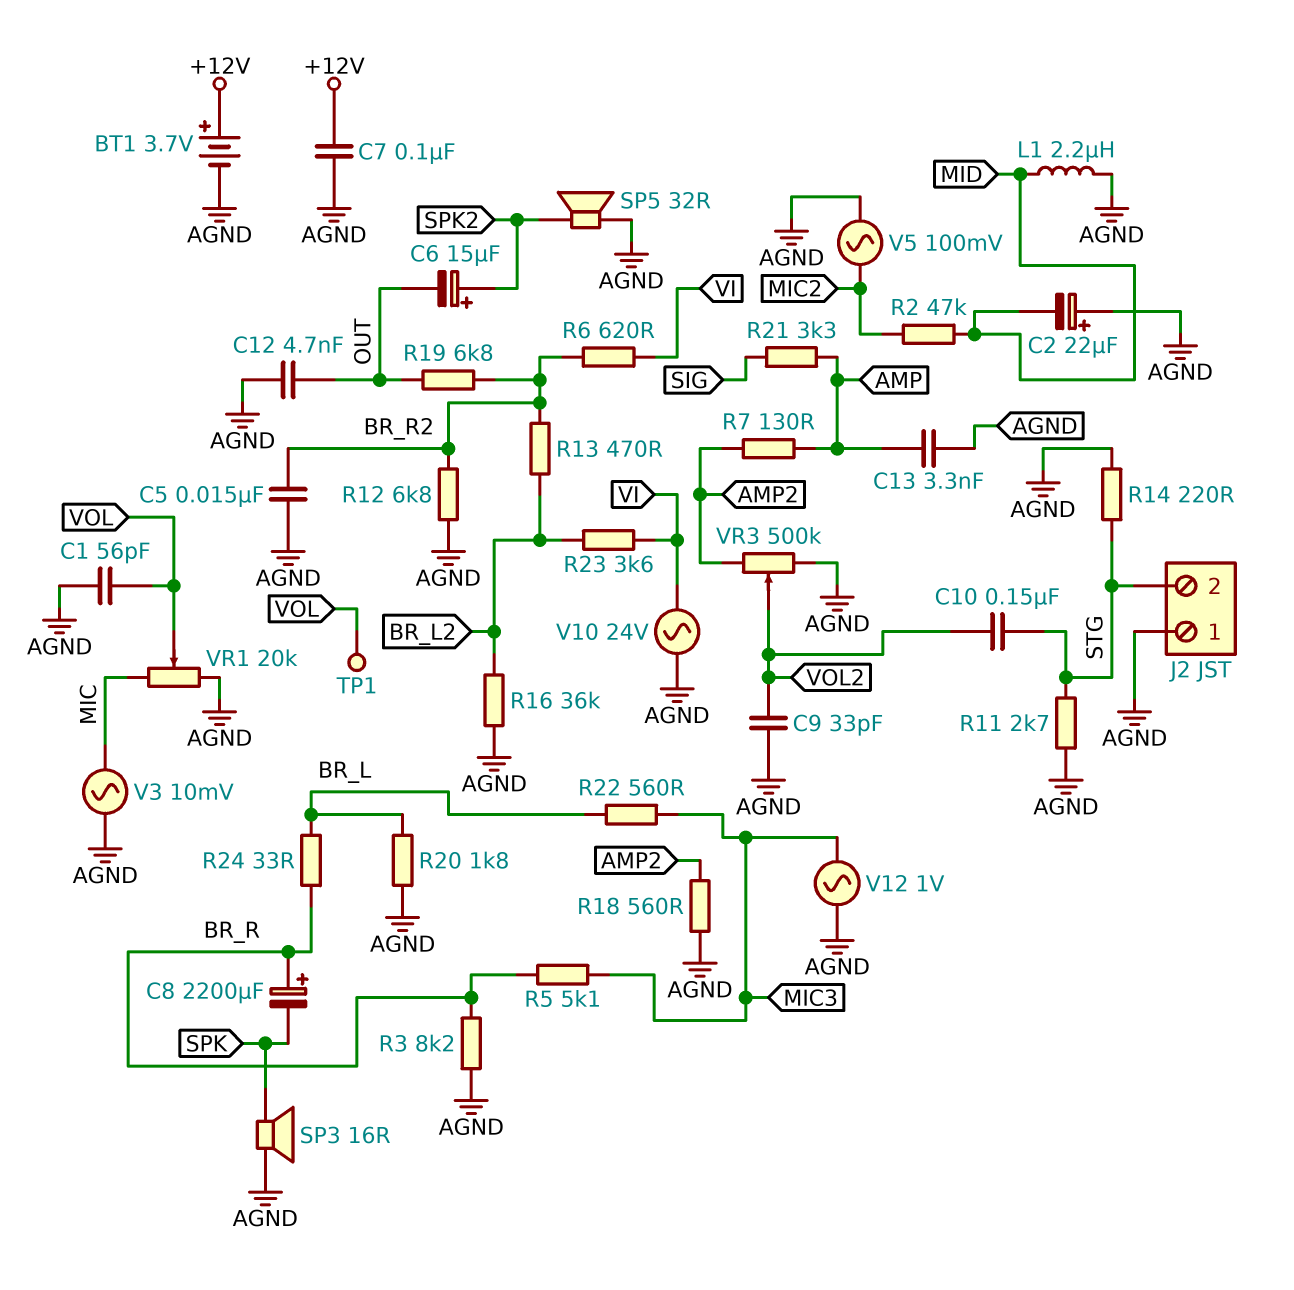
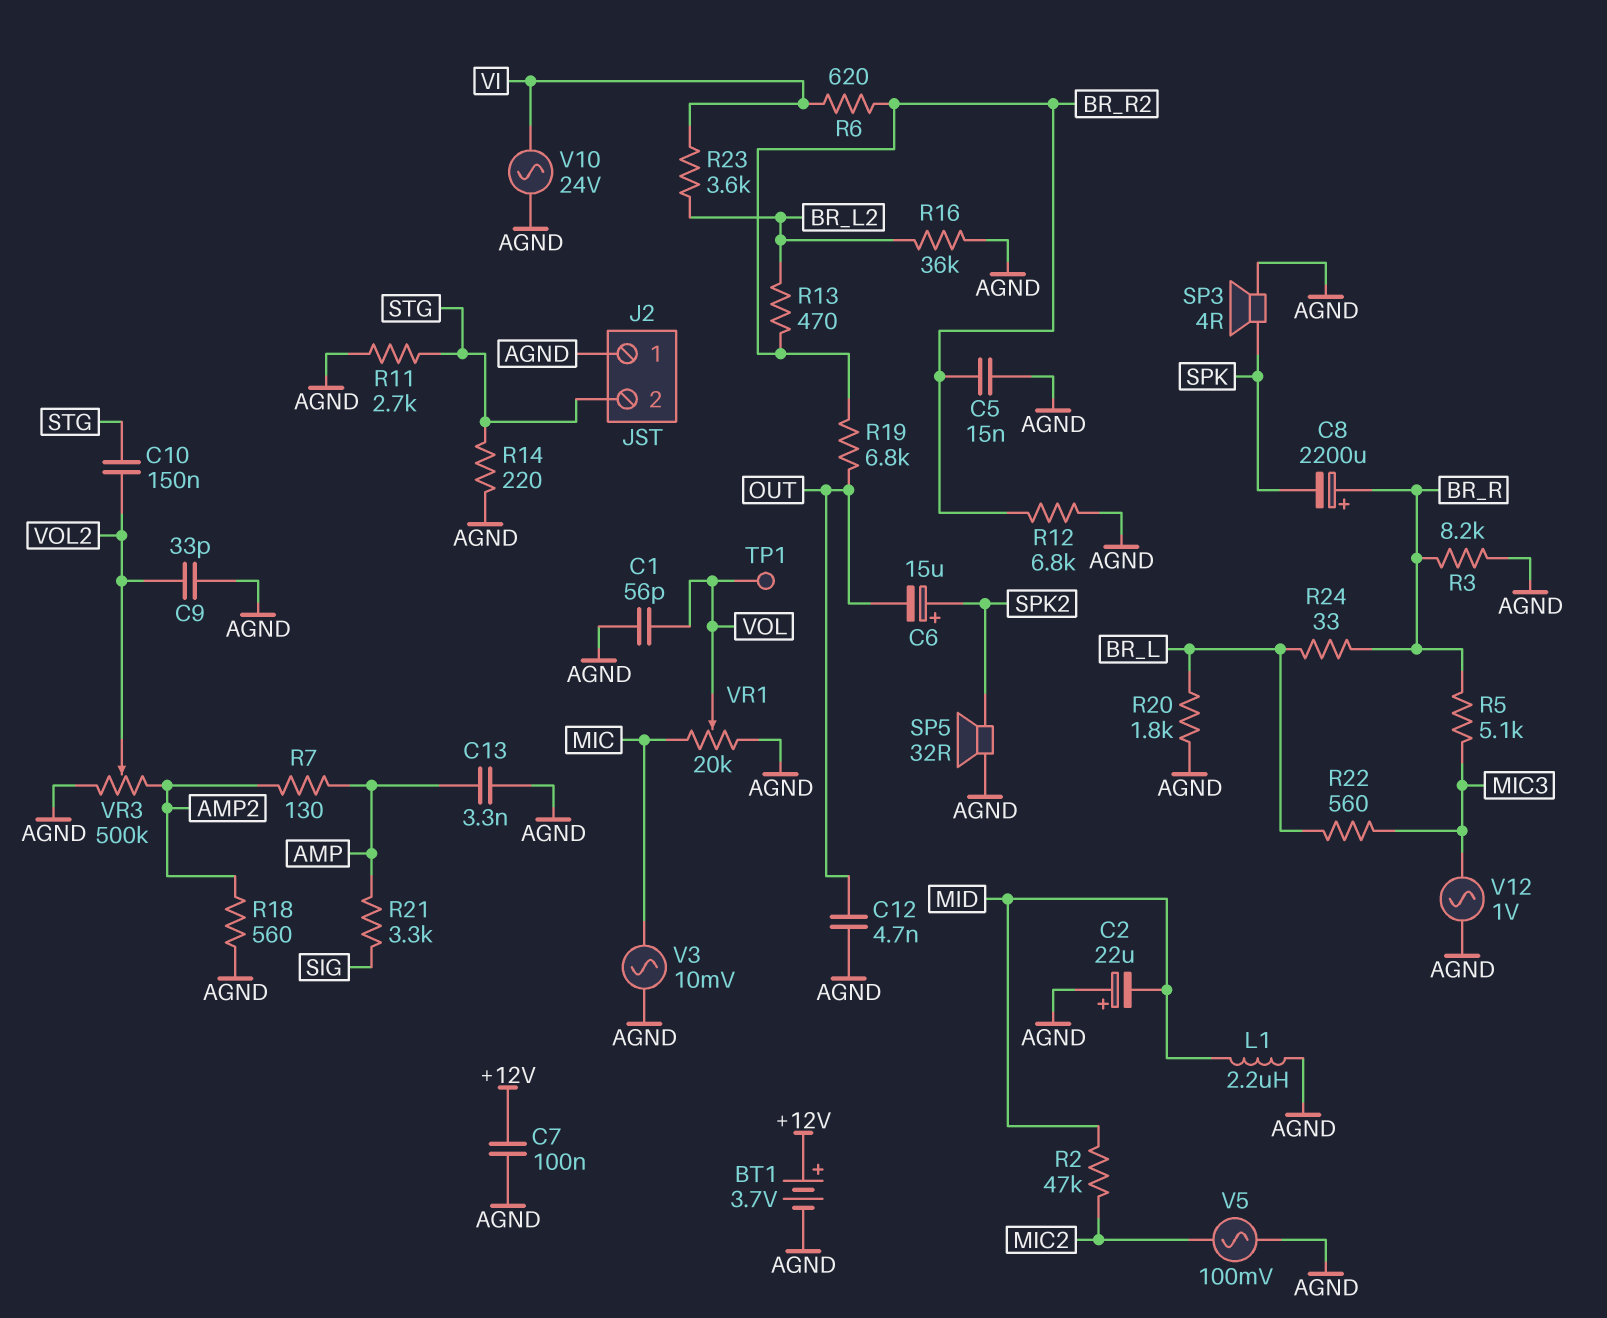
SP3: speaker 16R (AGND, SPK) -> speaker 4R (AGND, SPK)

